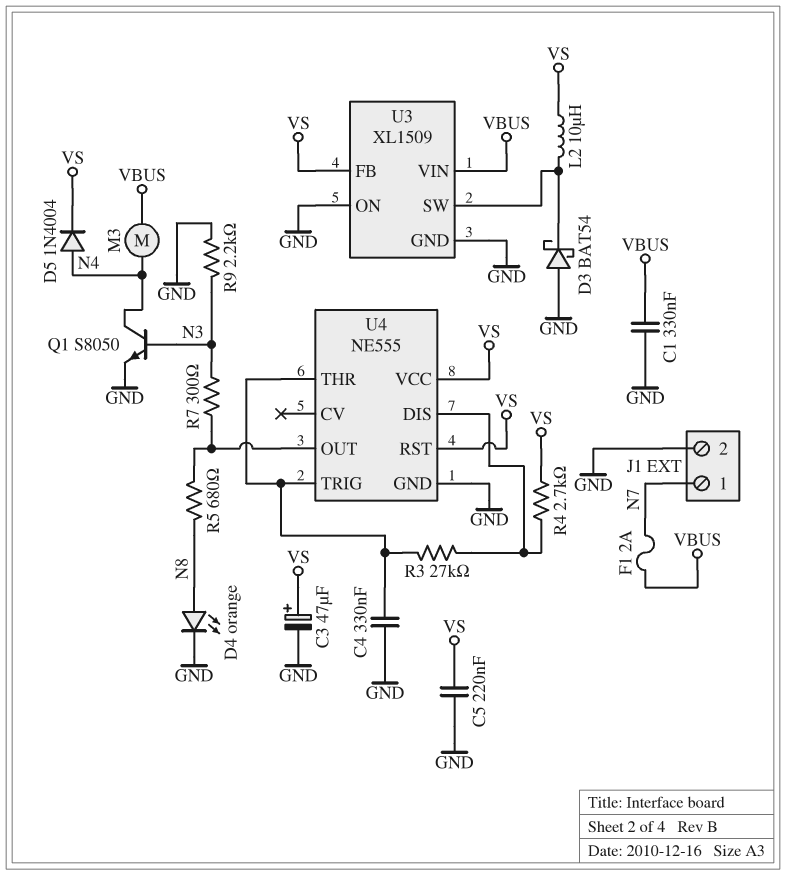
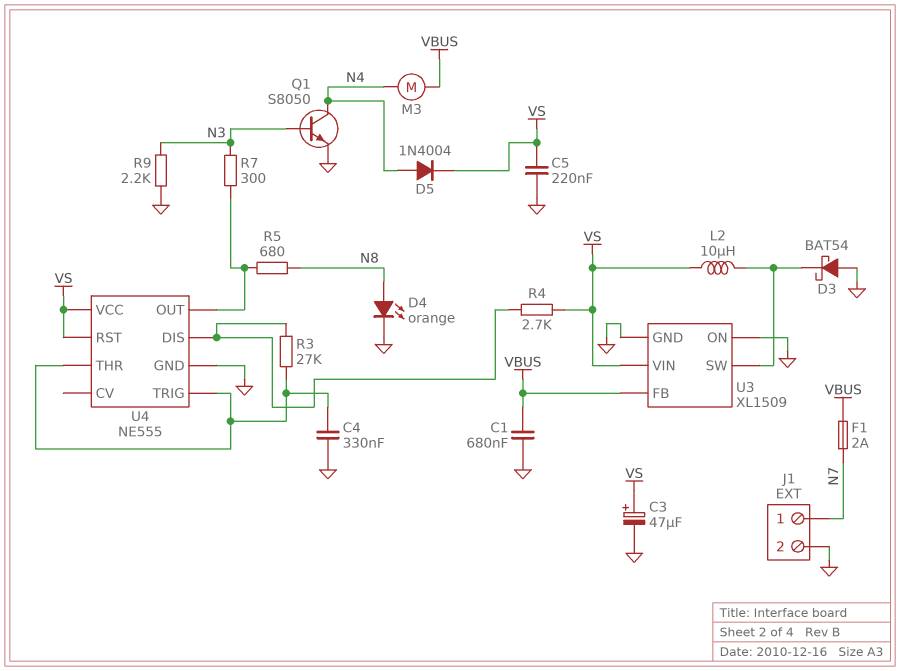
C1: 330nF (GND, VBUS) -> 680nF (GND, VBUS)
U3 pin FB: VS -> VBUS
U3 pin VIN: VBUS -> VS

